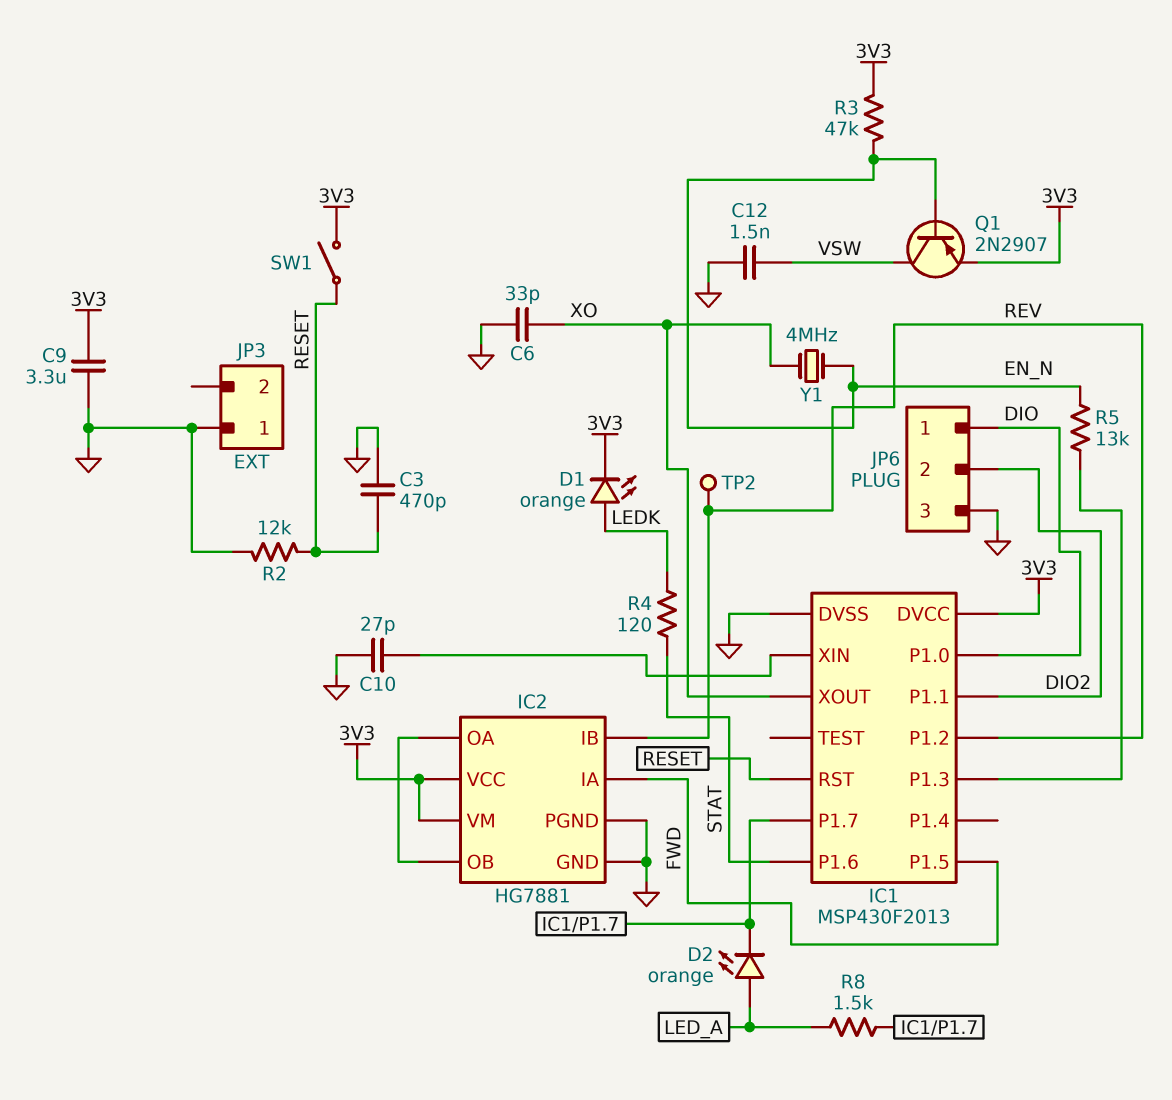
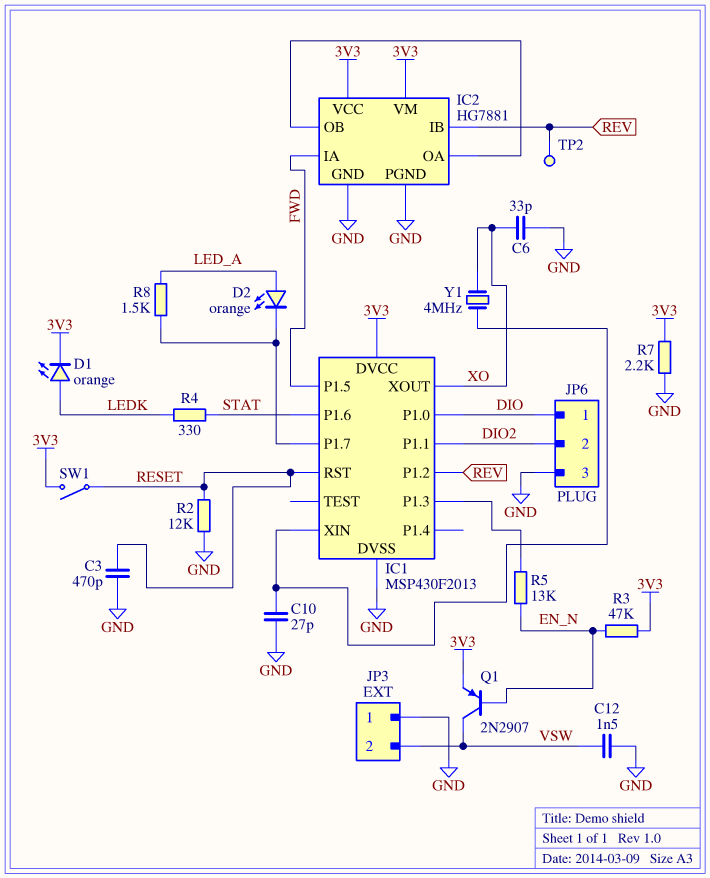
C9: 3.3uF (3V3, GND) -> none
JP3 pin 2: none -> VSW
R4: 120 (LEDK, STAT) -> 330 (LEDK, STAT)
R7: none -> 2.2k (3V3, GND)
Y1: 4MHz (EN_N, XO) -> 4MHz (IC1/XIN, XO)

